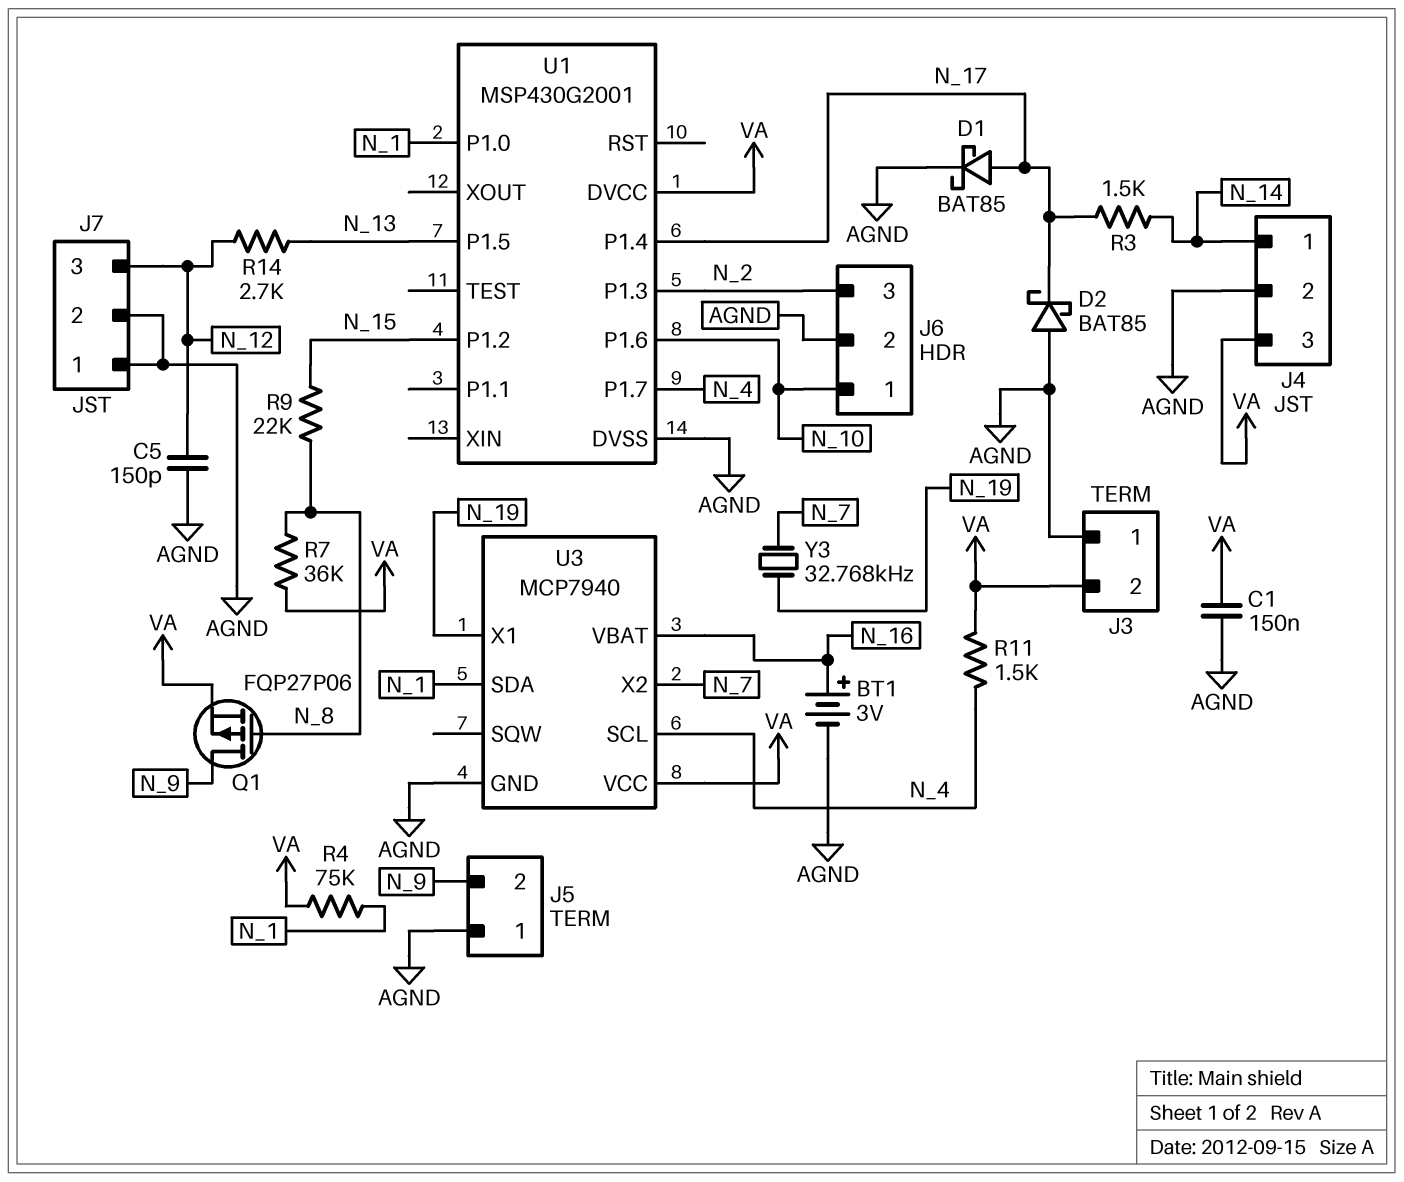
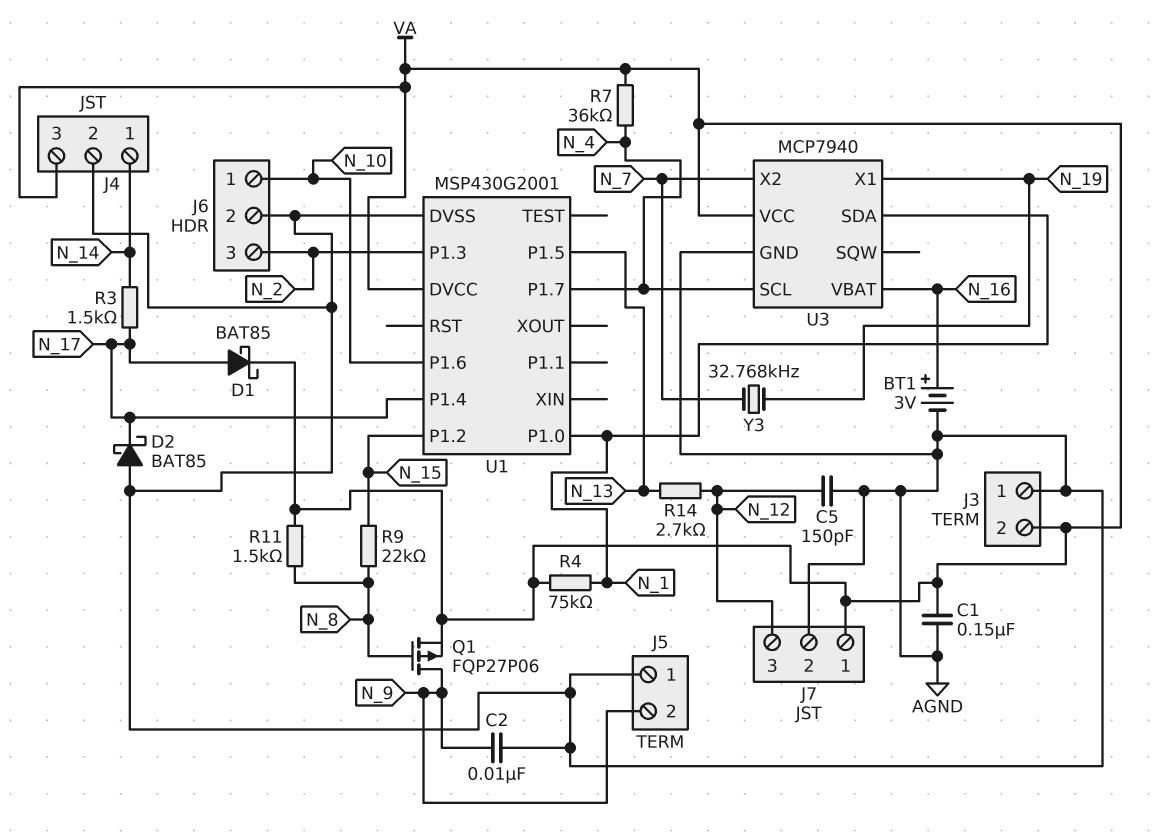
C2: none -> 10nF (AGND, N_9)
D1: schottky BAT85 (A N_17, K AGND) -> schottky BAT85 (A N_17, K VA)
J7 pin 1: AGND -> VA
R7: 36k (N_8, VA) -> 36k (N_4, VA)
R11: 1.5k (N_4, VA) -> 1.5k (N_8, VA)

